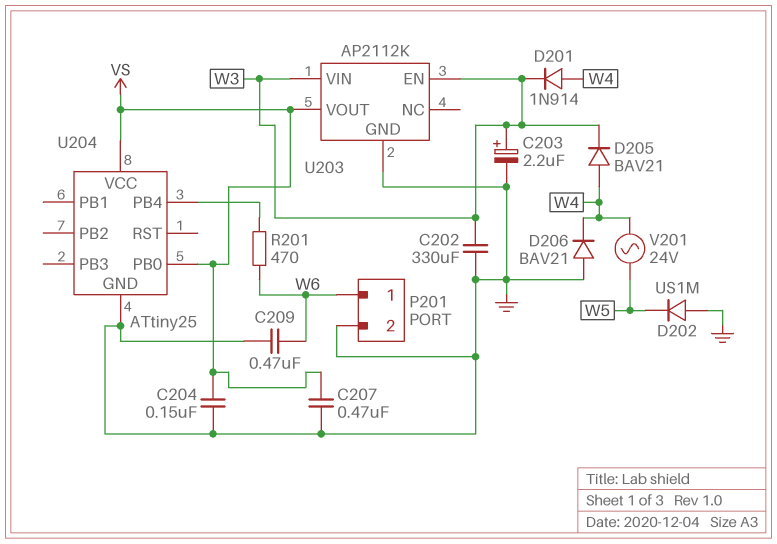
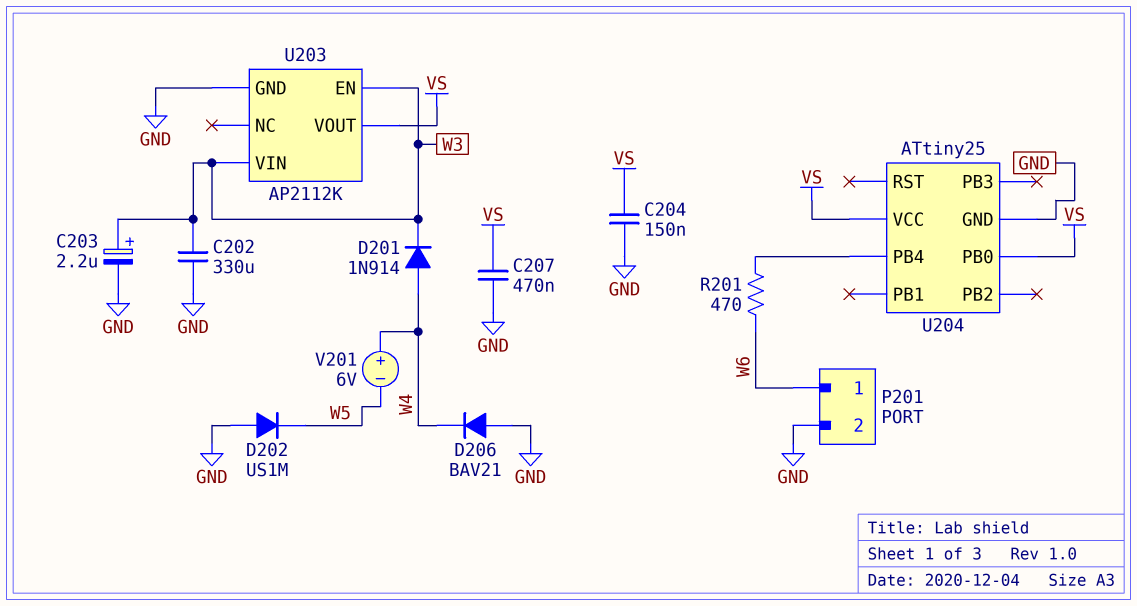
C209: 470nF (GND, W6) -> none
D205: diode BAV21 (A W4, K W3) -> none
V201: AC 24V (W4, W5) -> 6V (plus W4, minus W5)

